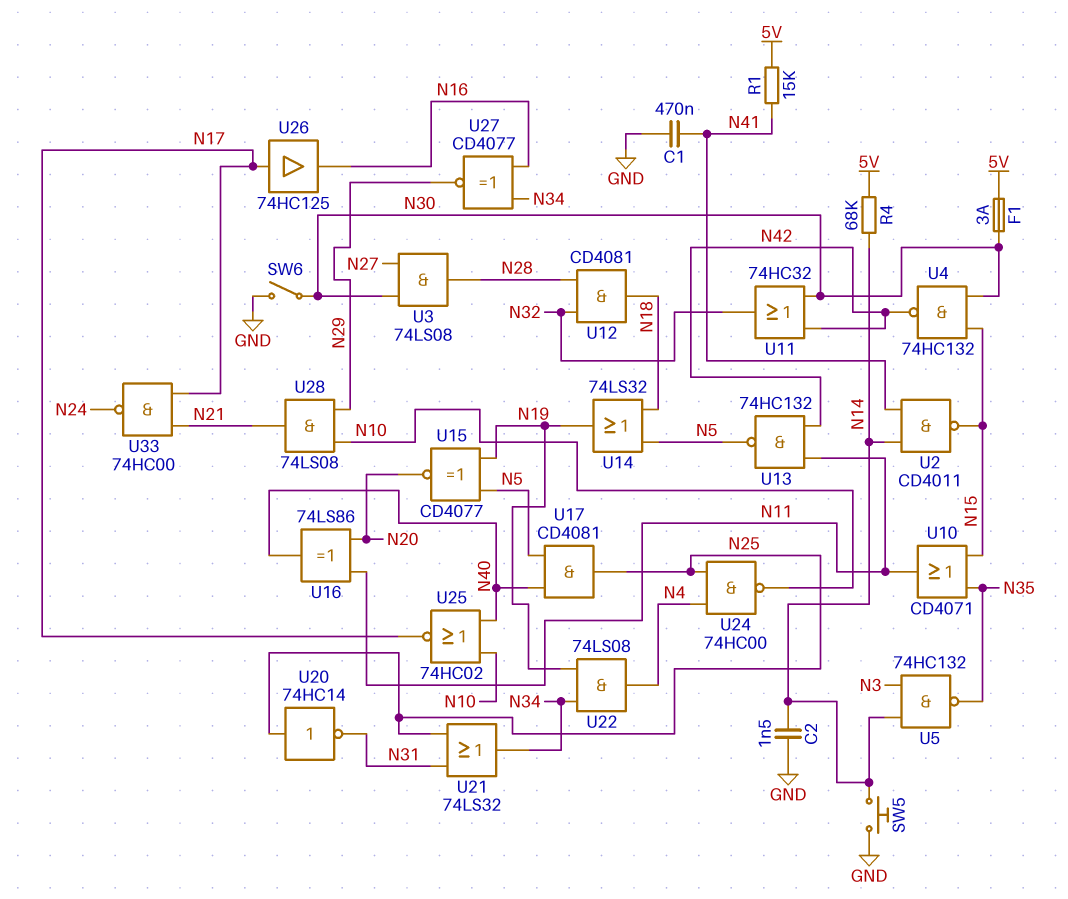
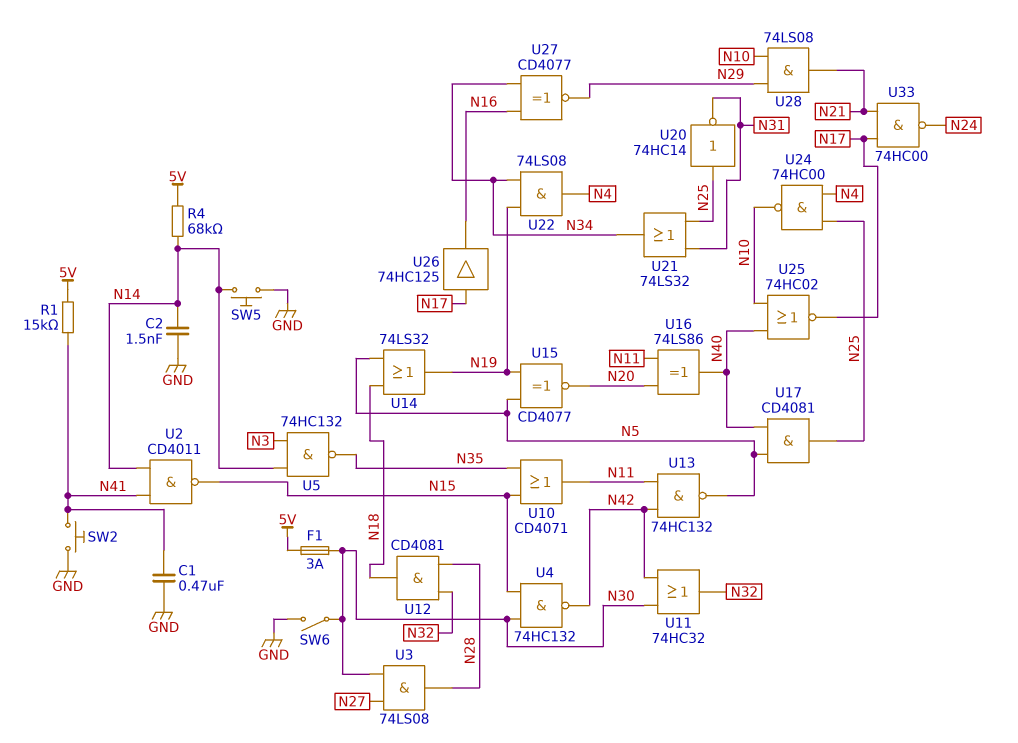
SW2: none -> button (GND, N41)

